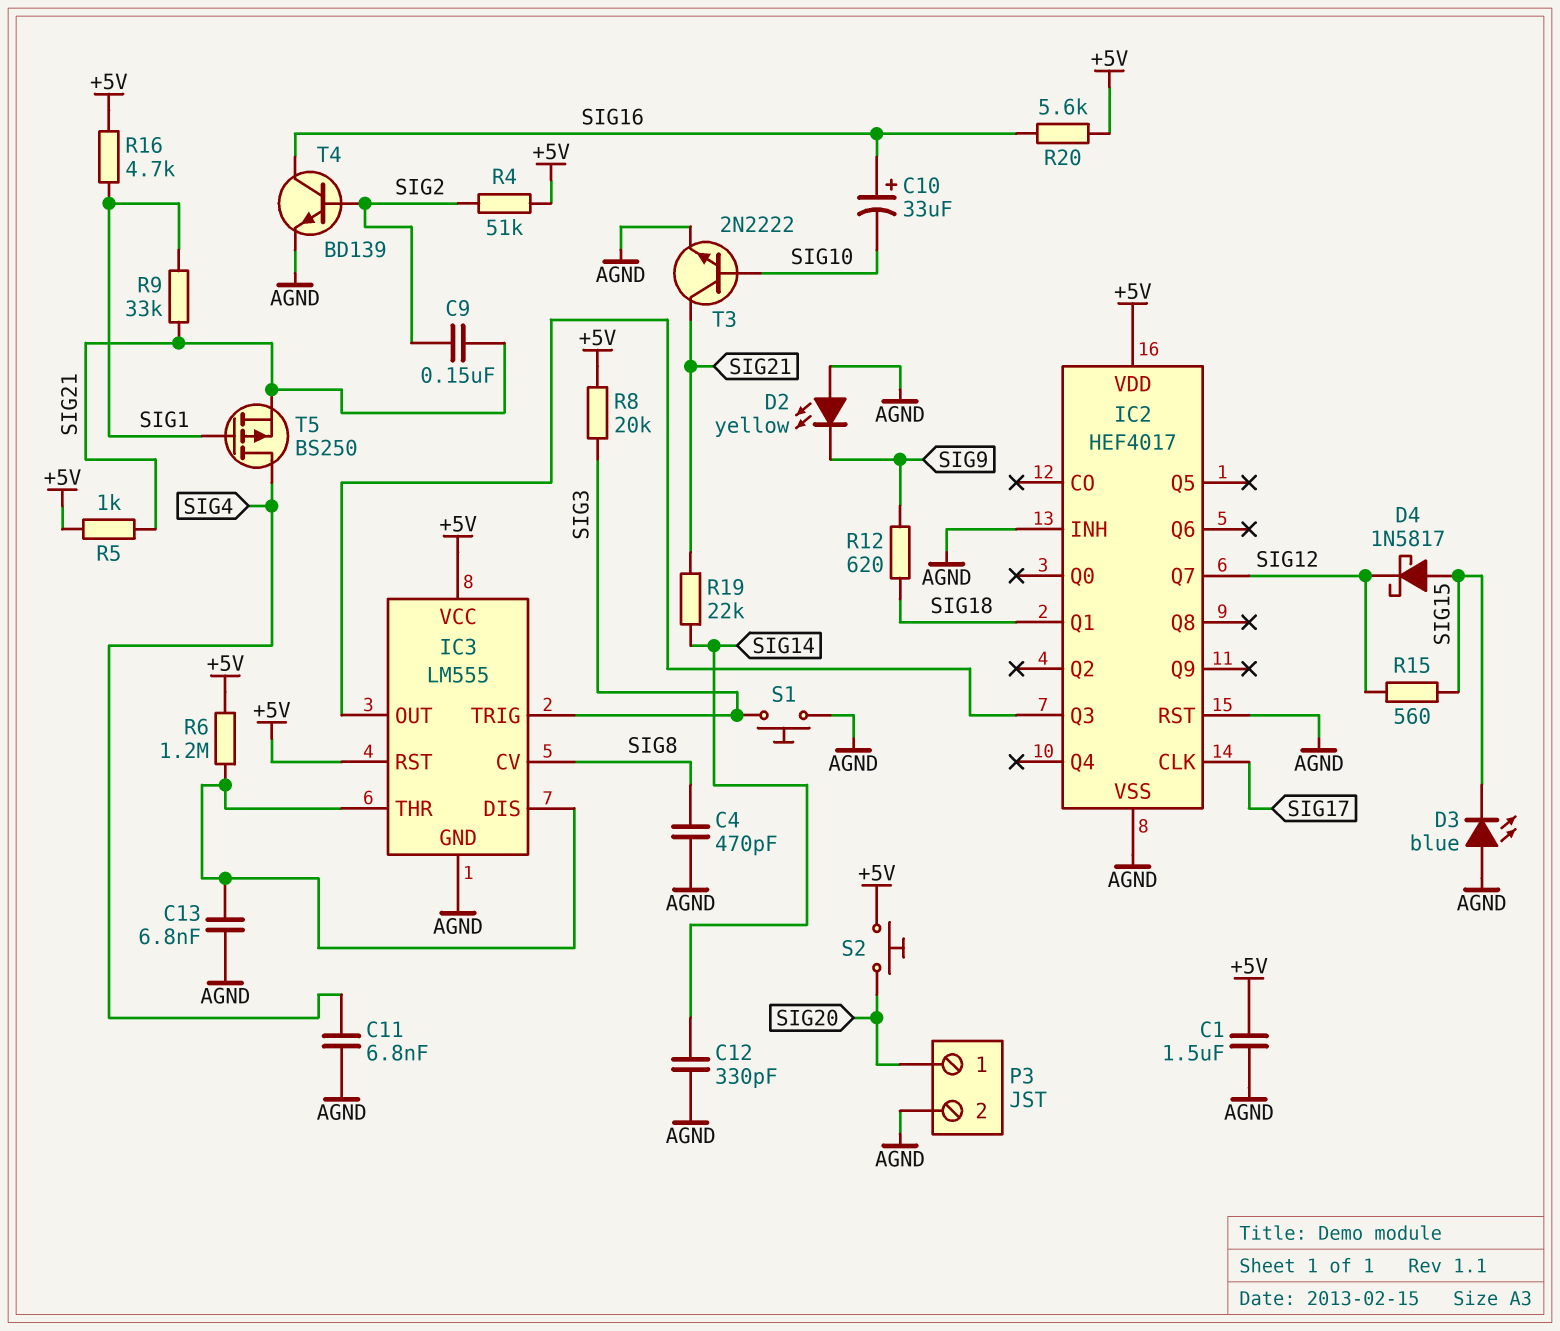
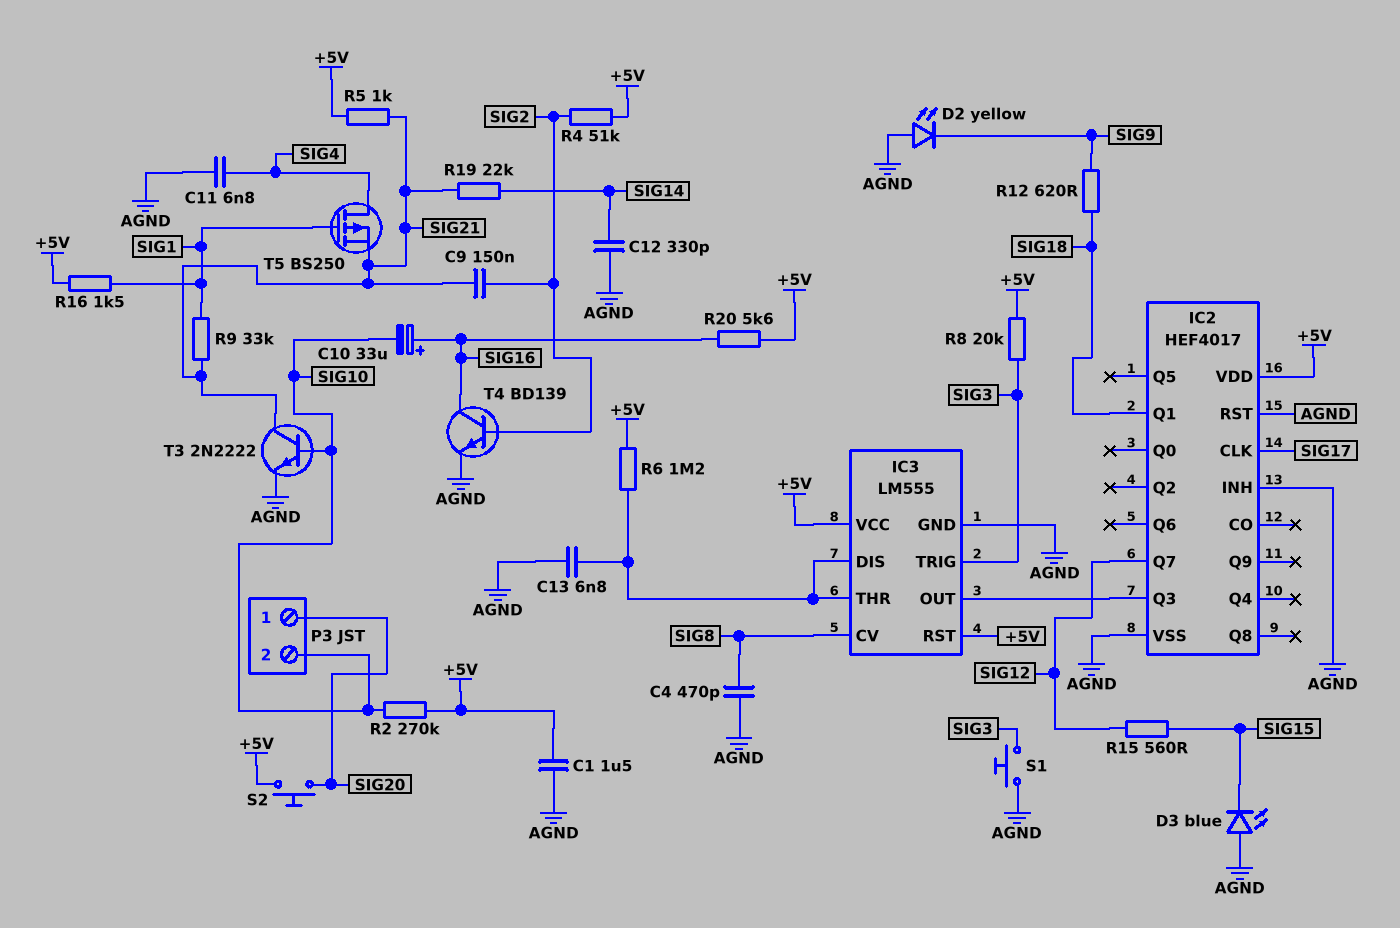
D4: schottky 1N5817 (A SIG15, K SIG12) -> none
P3 pin 2: AGND -> SIG10
R2: none -> 270k (+5V, SIG10)
R16: 4.7k (+5V, SIG1) -> 1.5k (+5V, SIG1)

